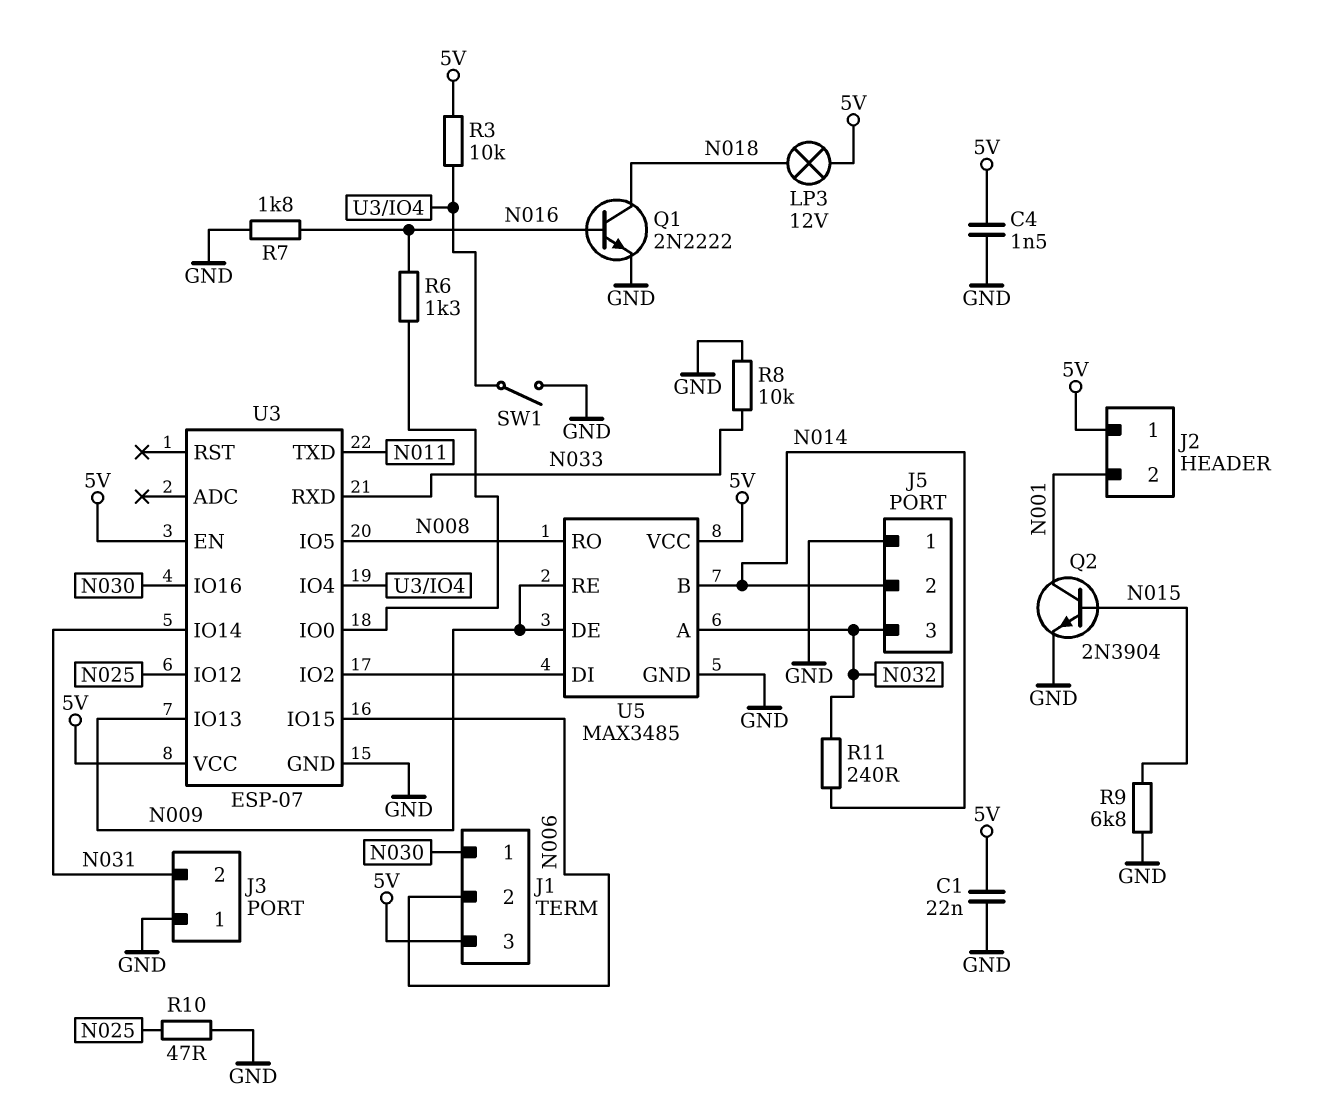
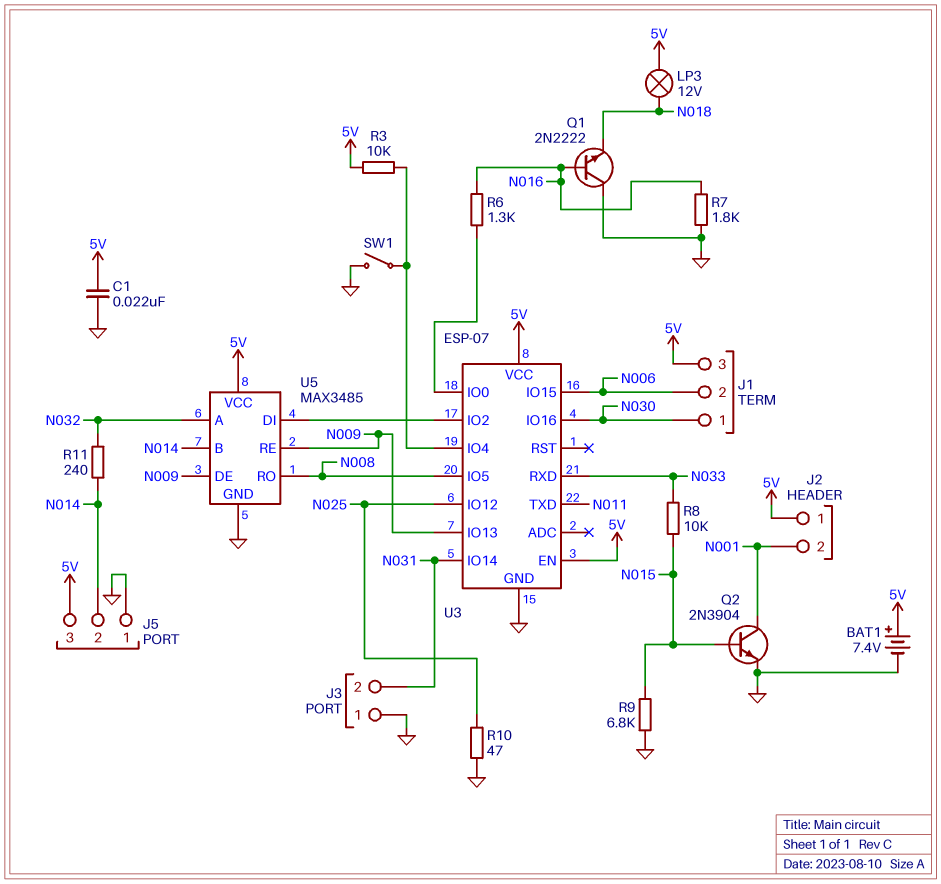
BAT1: none -> 7.4V (plus 5V, minus GND)
C4: 1.5nF (5V, GND) -> none
J5 pin 3: N032 -> 5V
Q1: NPN 2N2222 (B N016, C N018, E GND) -> NPN 2N2222 (B N016, C GND, E N018)
R8: 10k (GND, N033) -> 10k (N015, N033)

